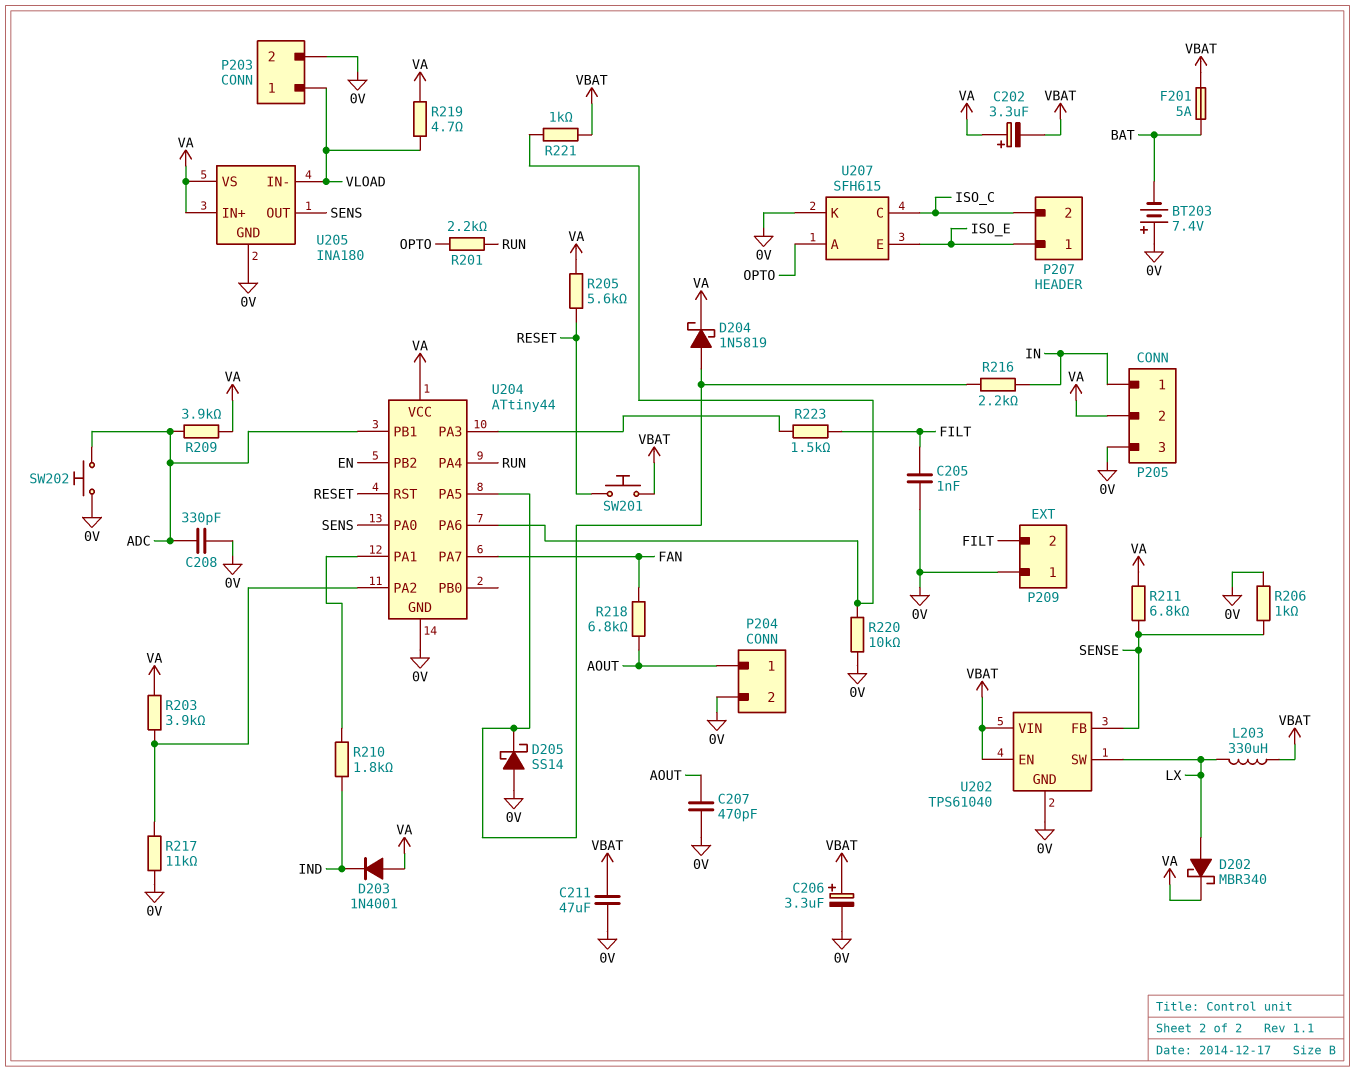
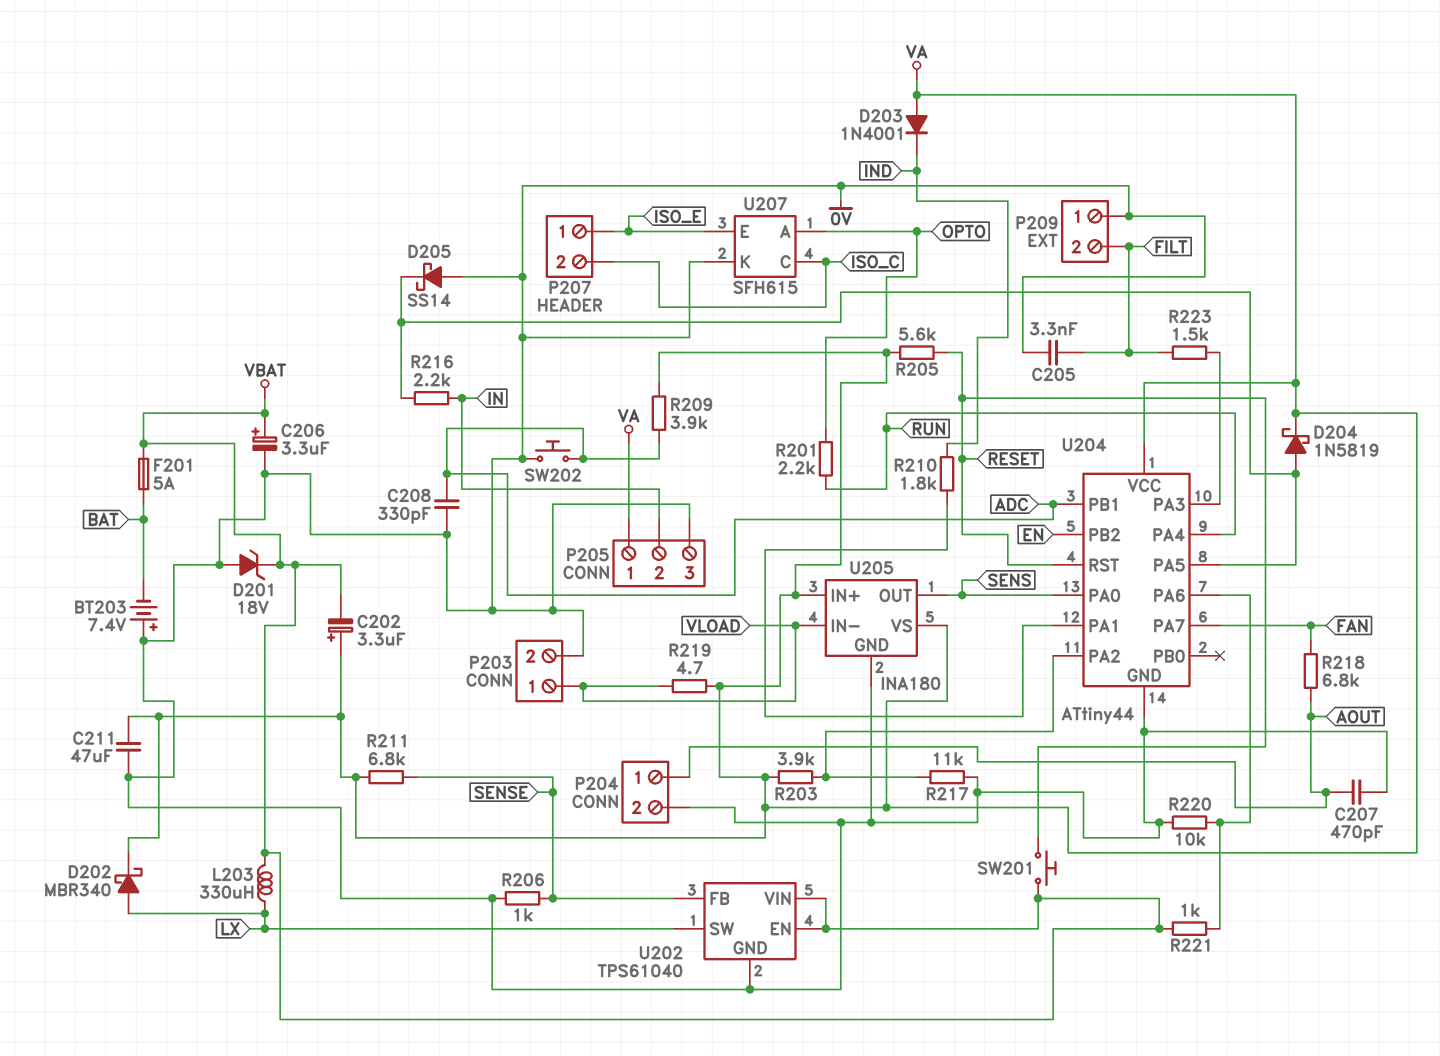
C205: 1nF (0V, FILT) -> 3.3nF (0V, FILT)
C211: 47uF (0V, VBAT) -> 47uF (0V, VA)
D201: none -> zener 18V (A 0V, K VBAT)
P205 pin 1: IN -> VA
P205 pin 2: VA -> IN

